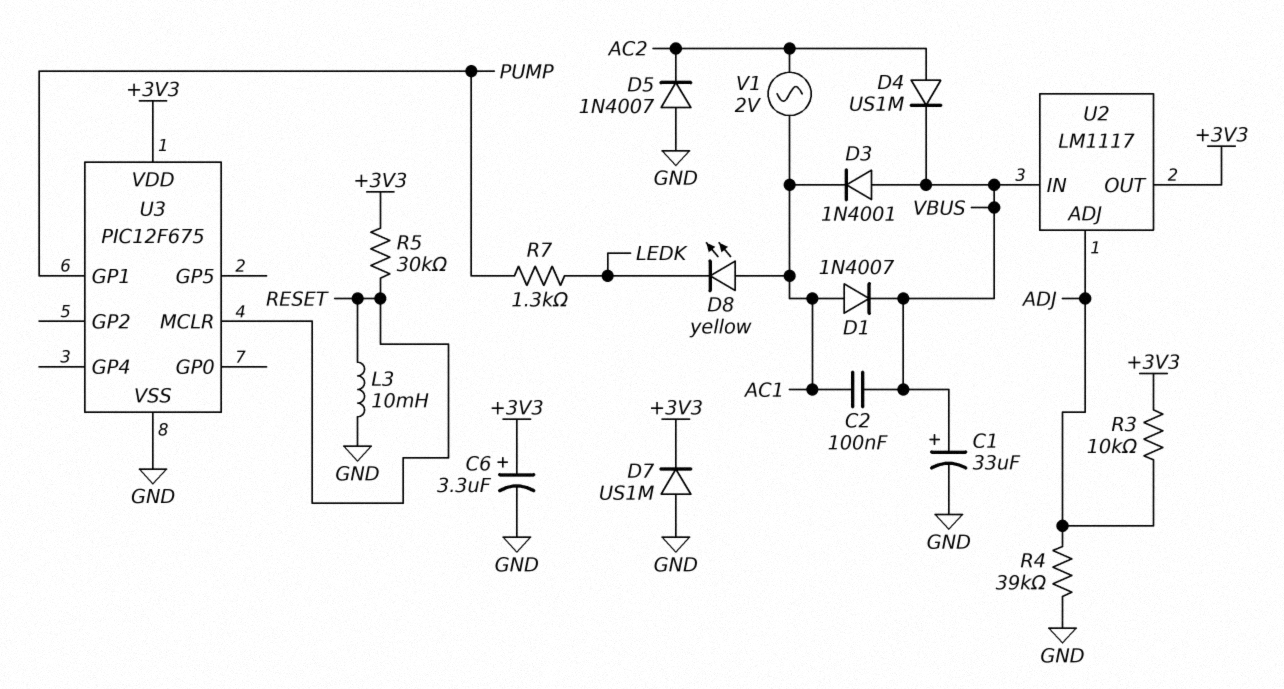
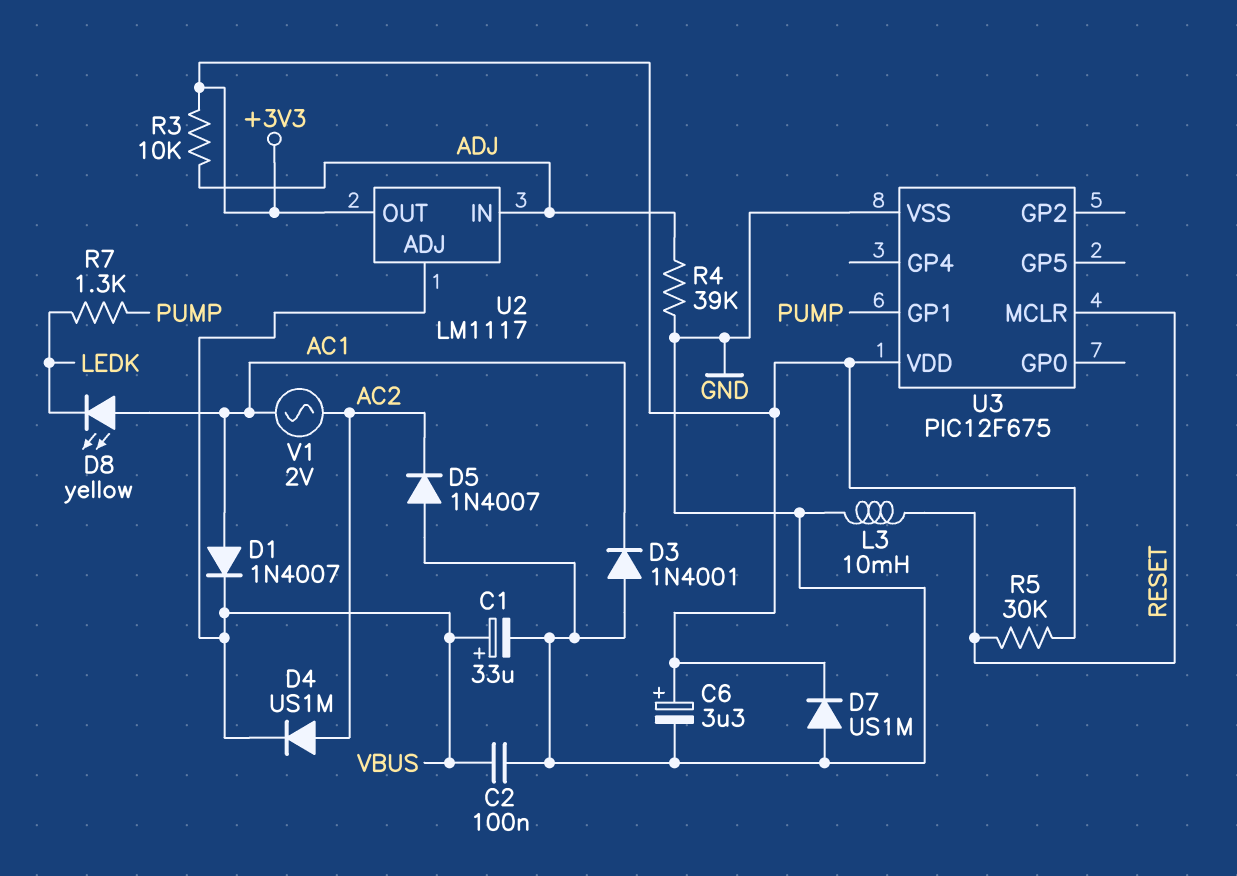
C2: 100nF (AC1, VBUS) -> 100nF (GND, VBUS)
D3: diode 1N4001 (A VBUS, K AC1) -> diode 1N4001 (A GND, K AC1)
U2 pin ADJ: ADJ -> VBUS
U2 pin IN: VBUS -> ADJ

